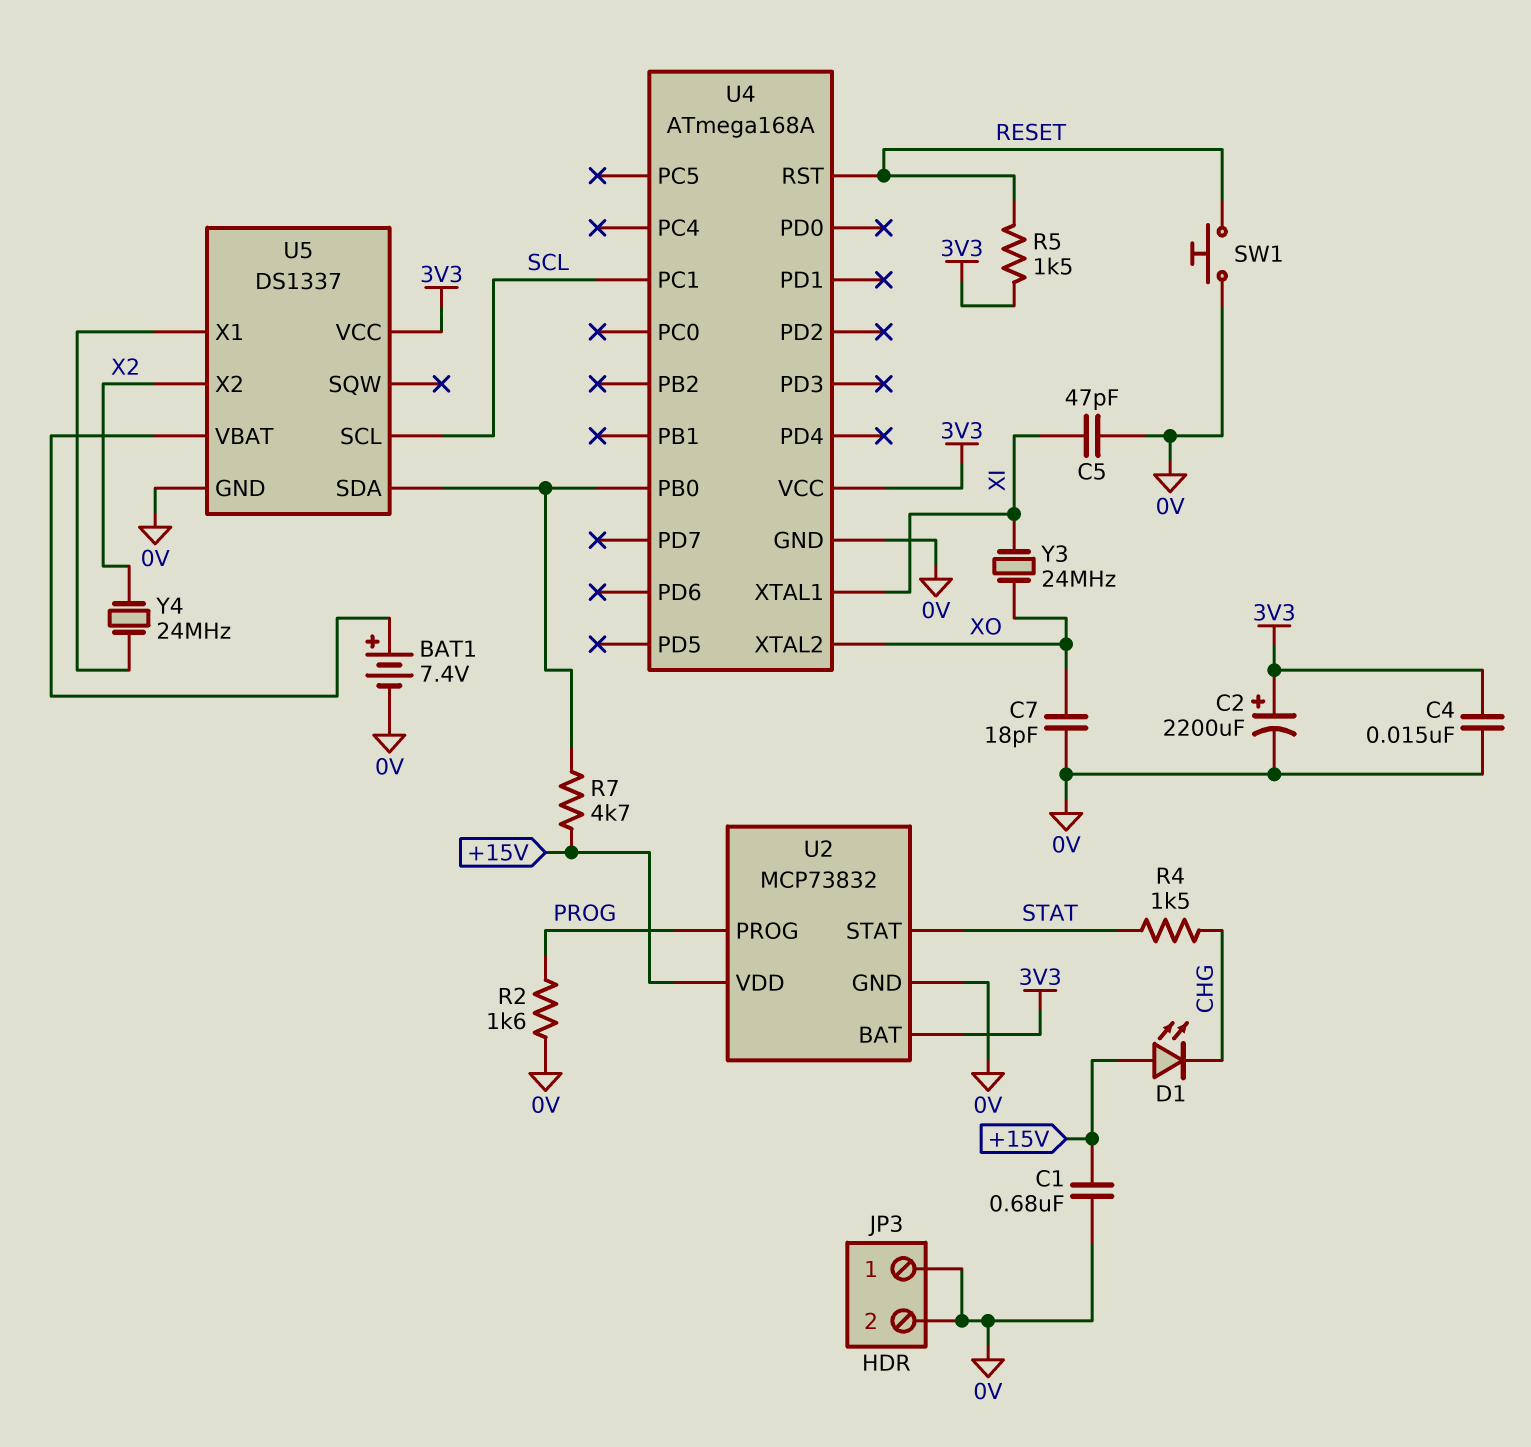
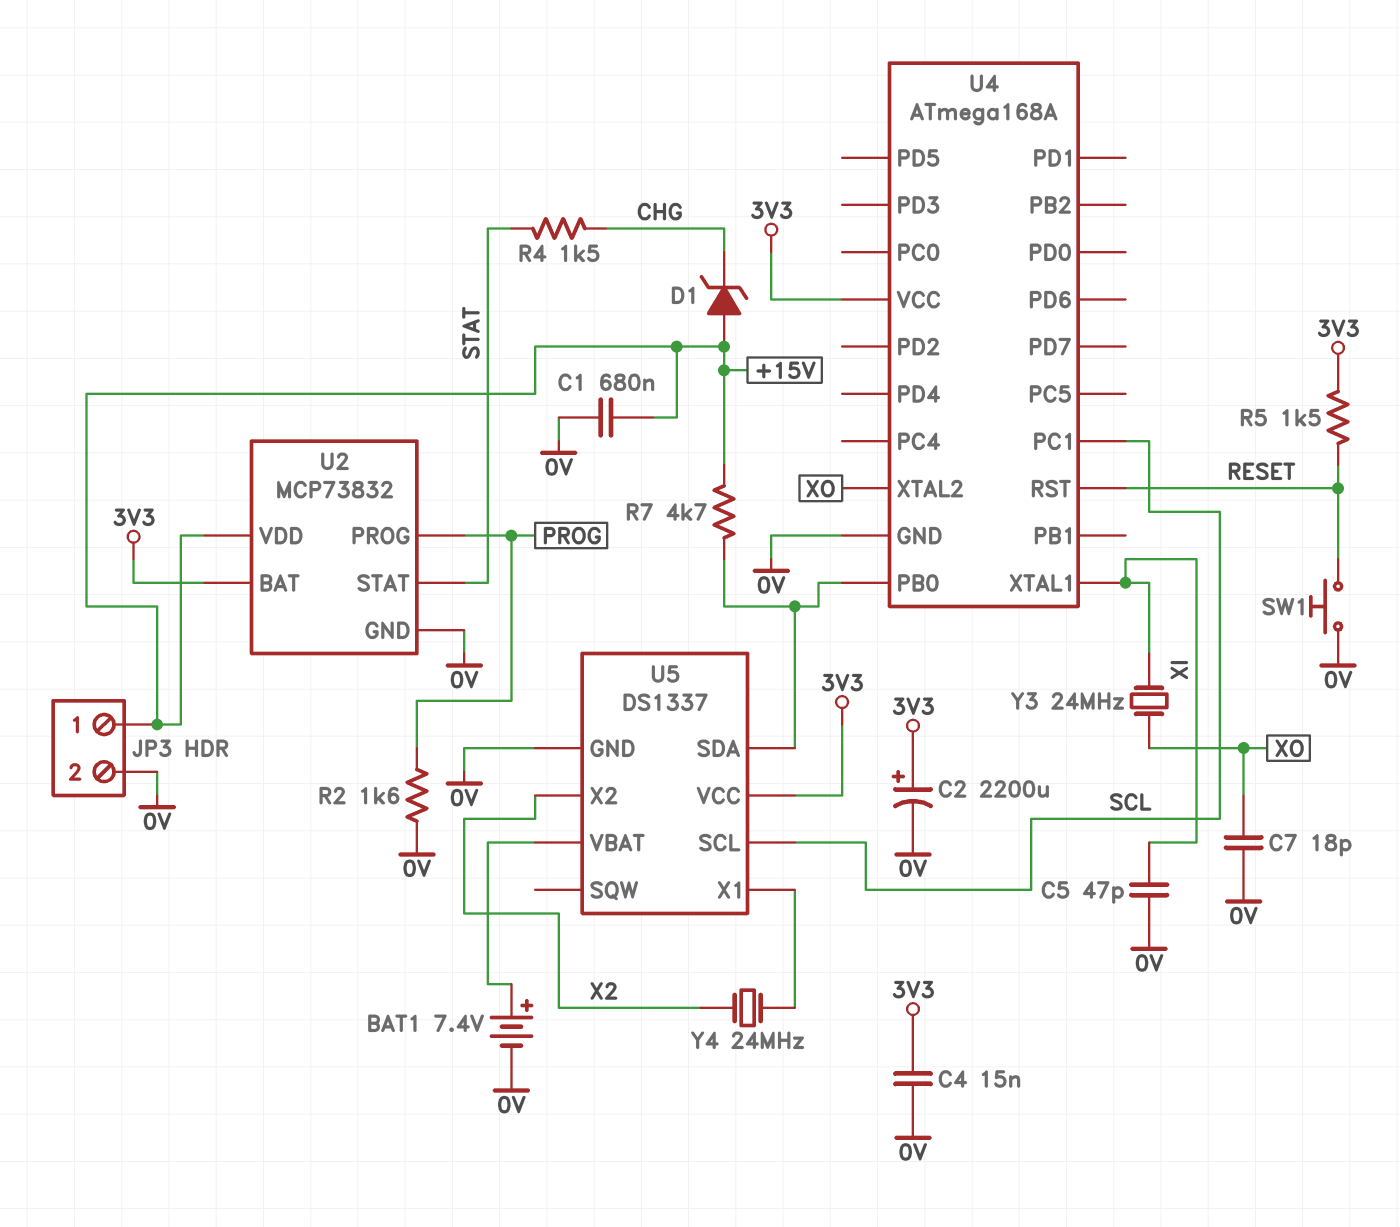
D1: LED (A +15V, K CHG) -> zener (A +15V, K CHG)
JP3 pin 1: 0V -> +15V

